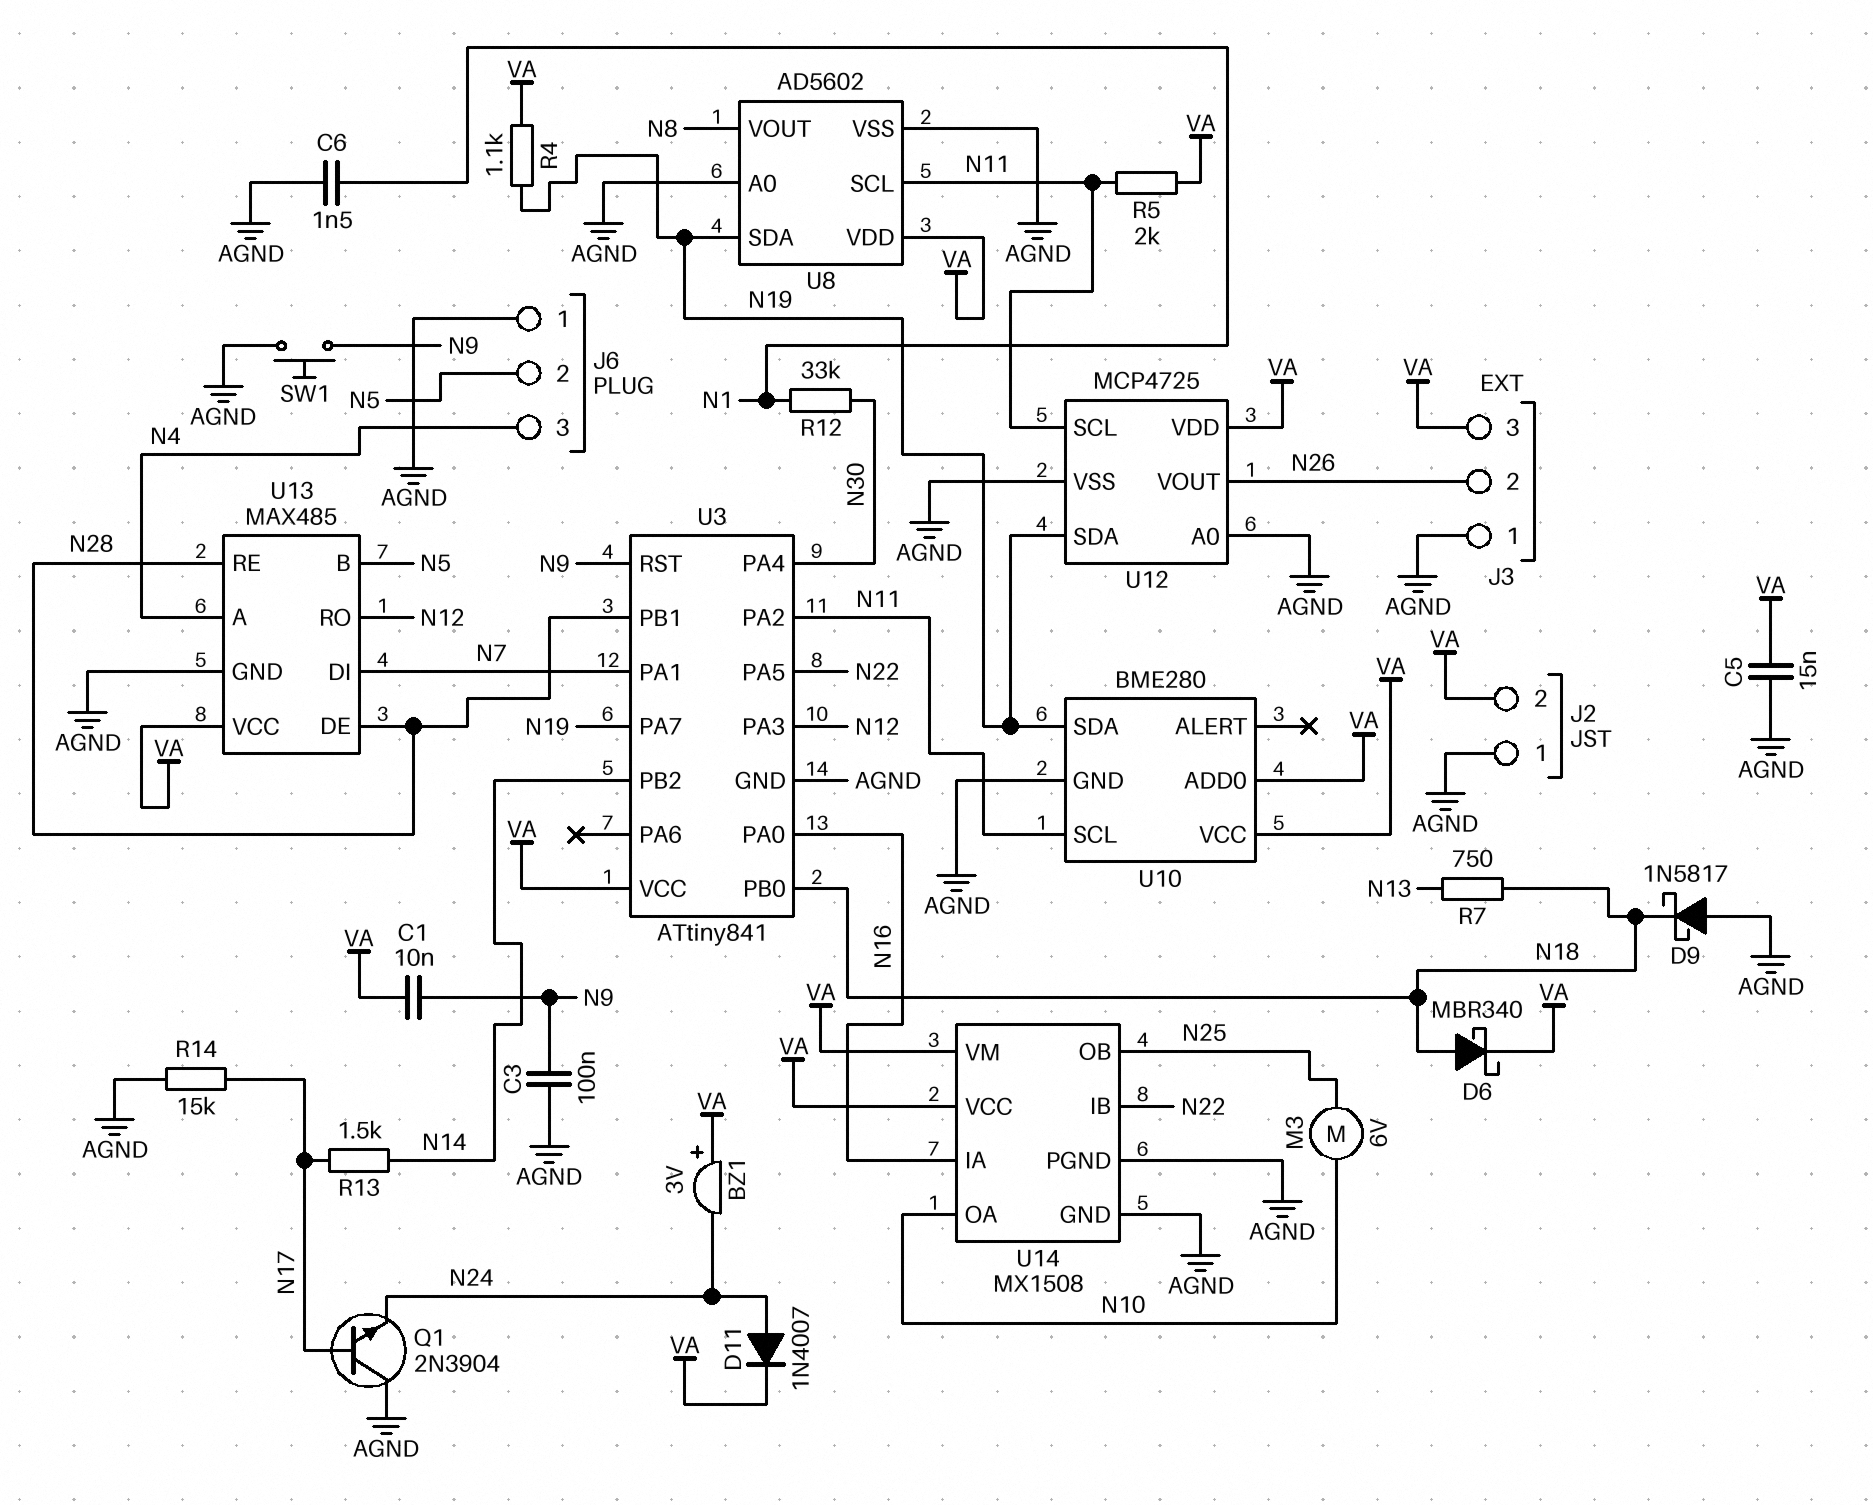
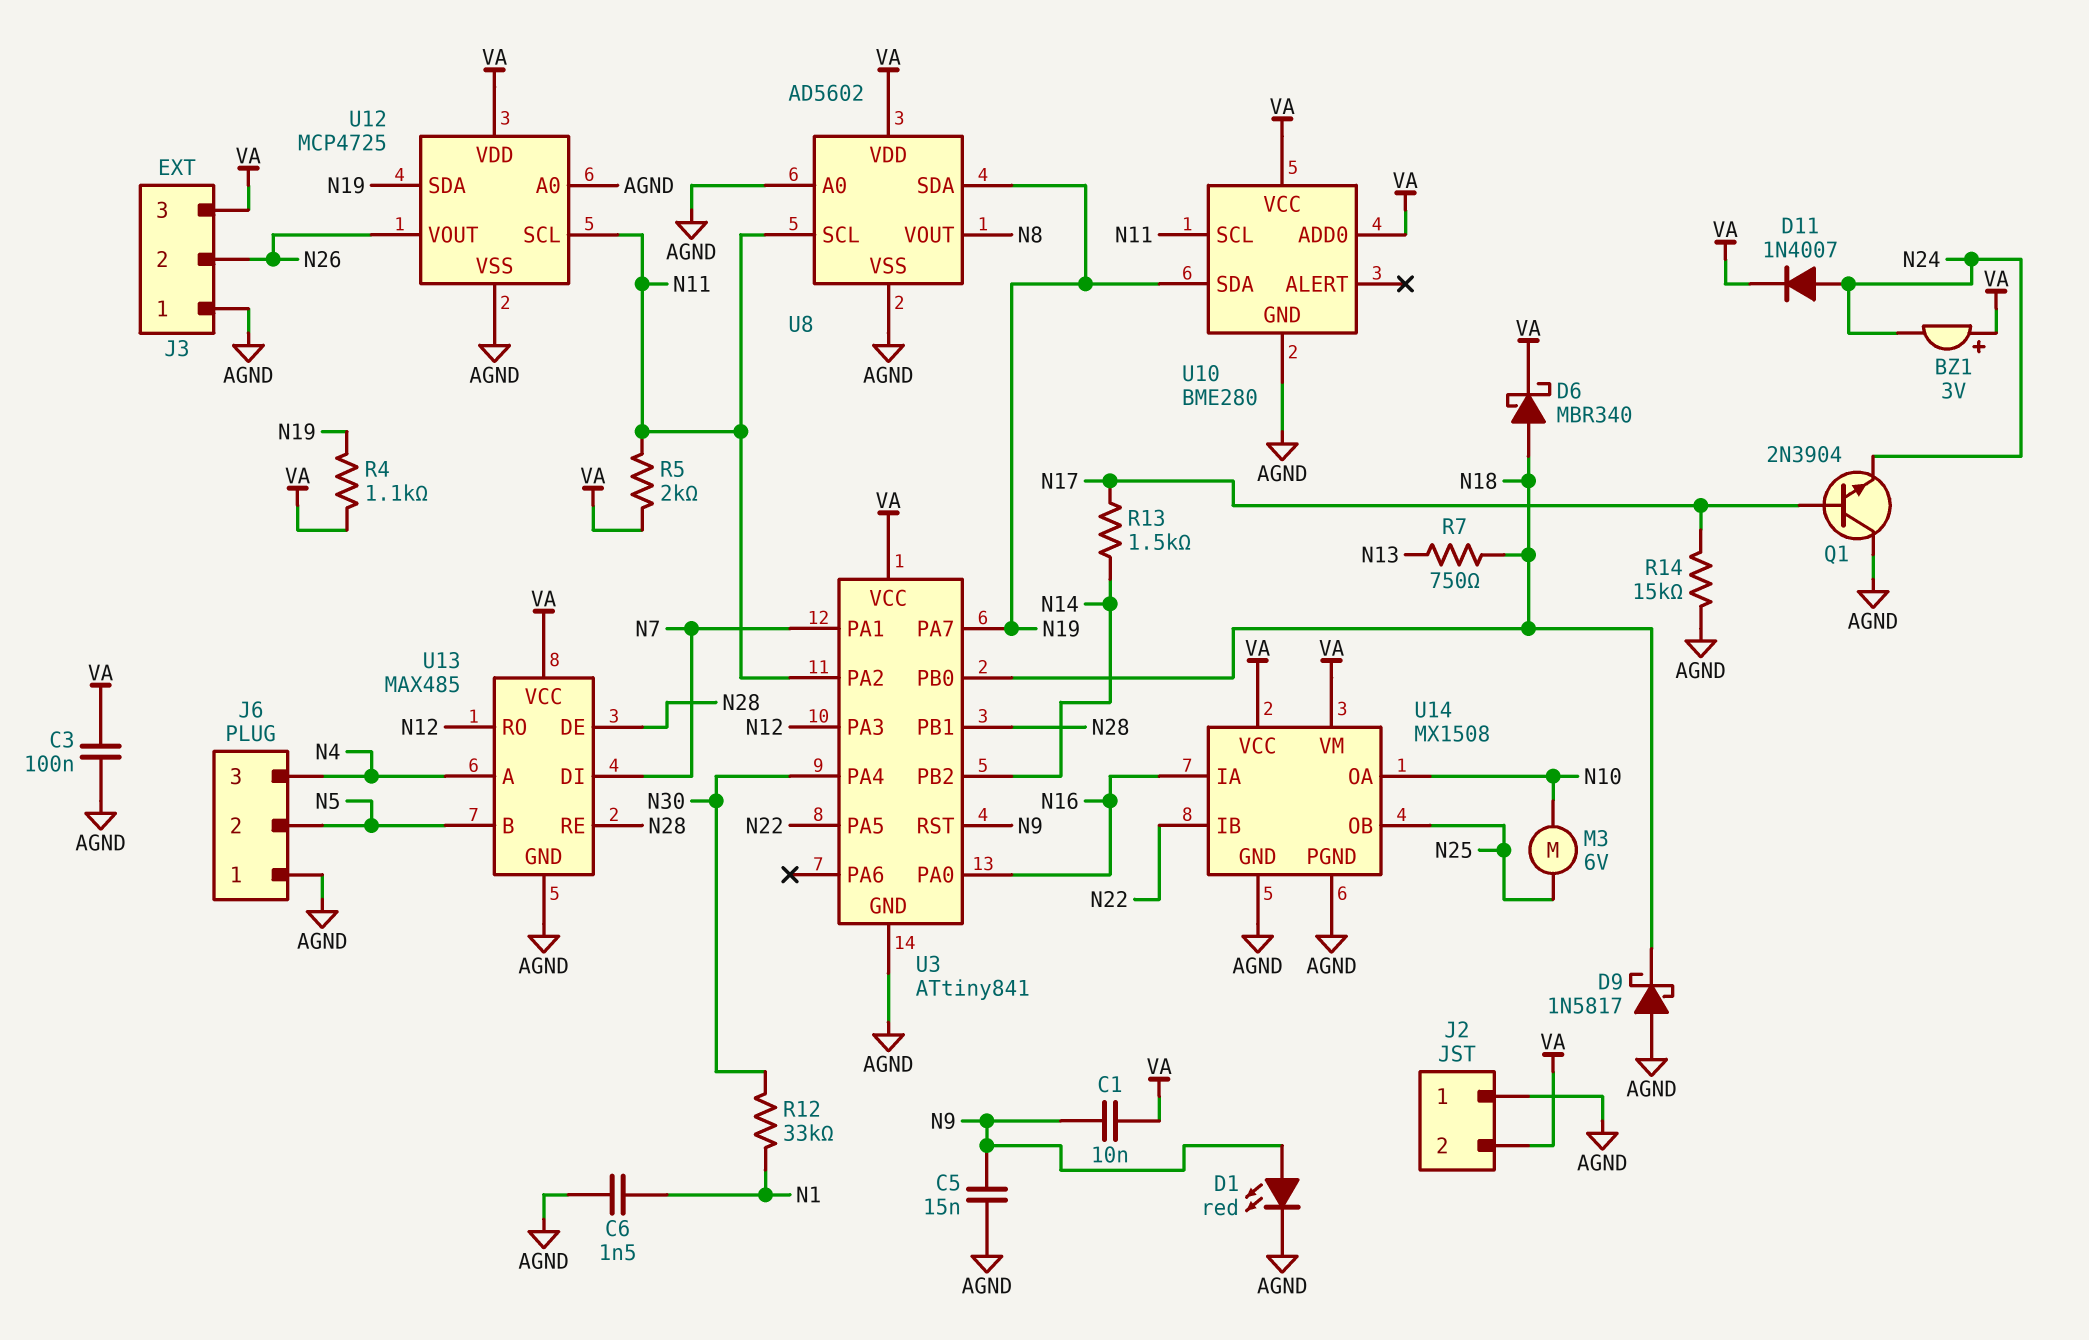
C3: 100nF (AGND, N9) -> 100nF (AGND, VA)
C5: 15nF (AGND, VA) -> 15nF (AGND, N9)
D1: none -> LED red (A N9, K AGND)
SW1: button (AGND, N9) -> none

